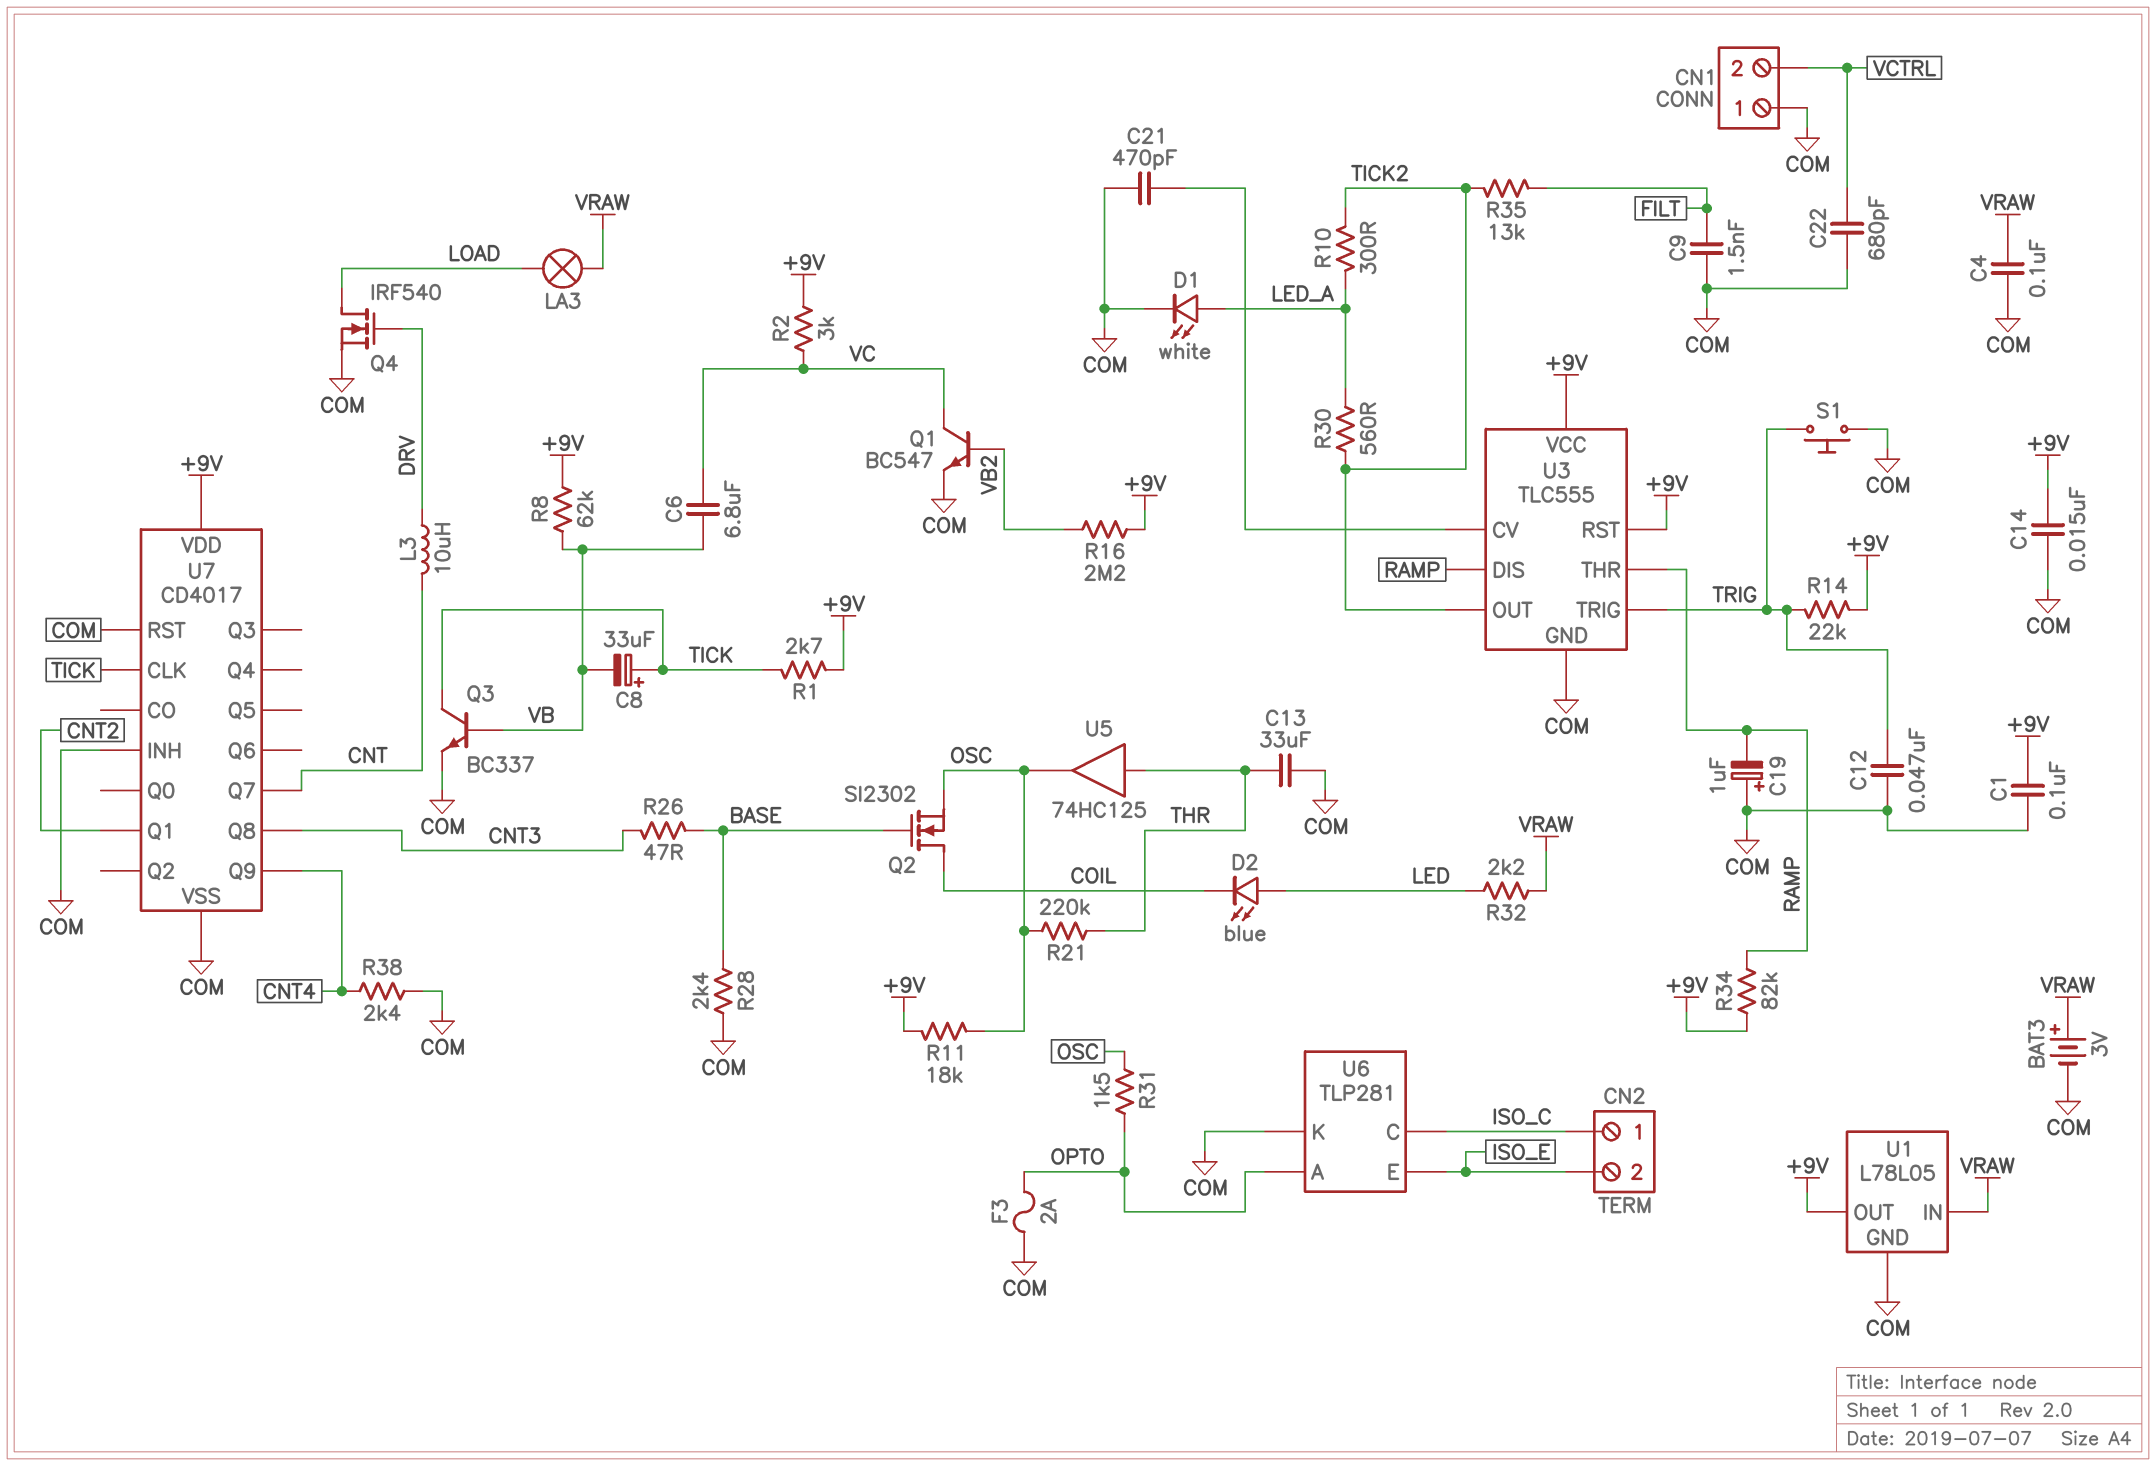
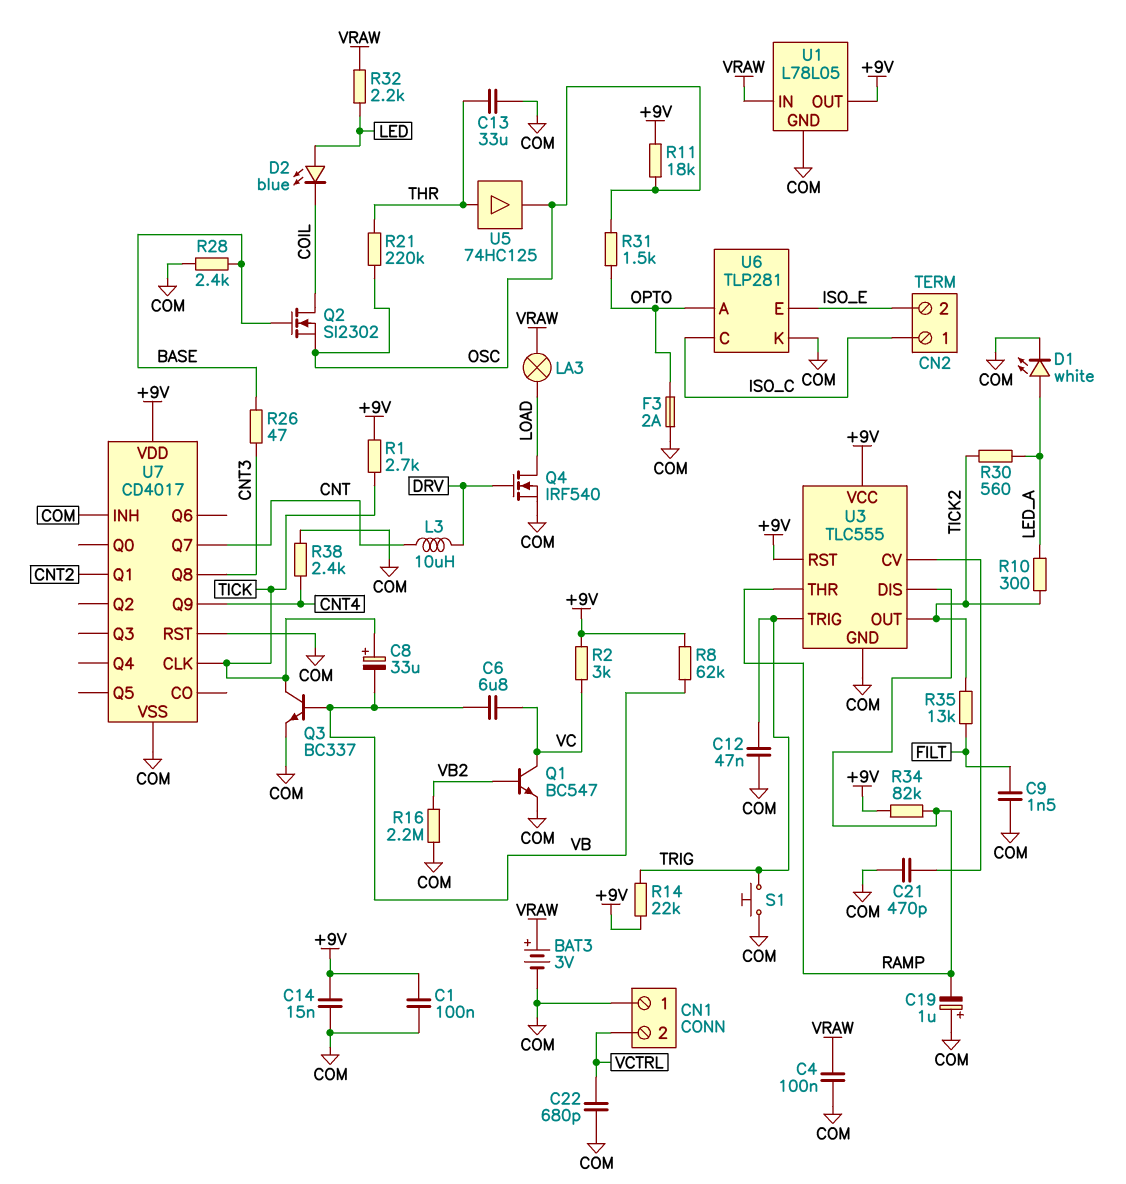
R16: 2.2M (+9V, VB2) -> 2.2M (COM, VB2)

